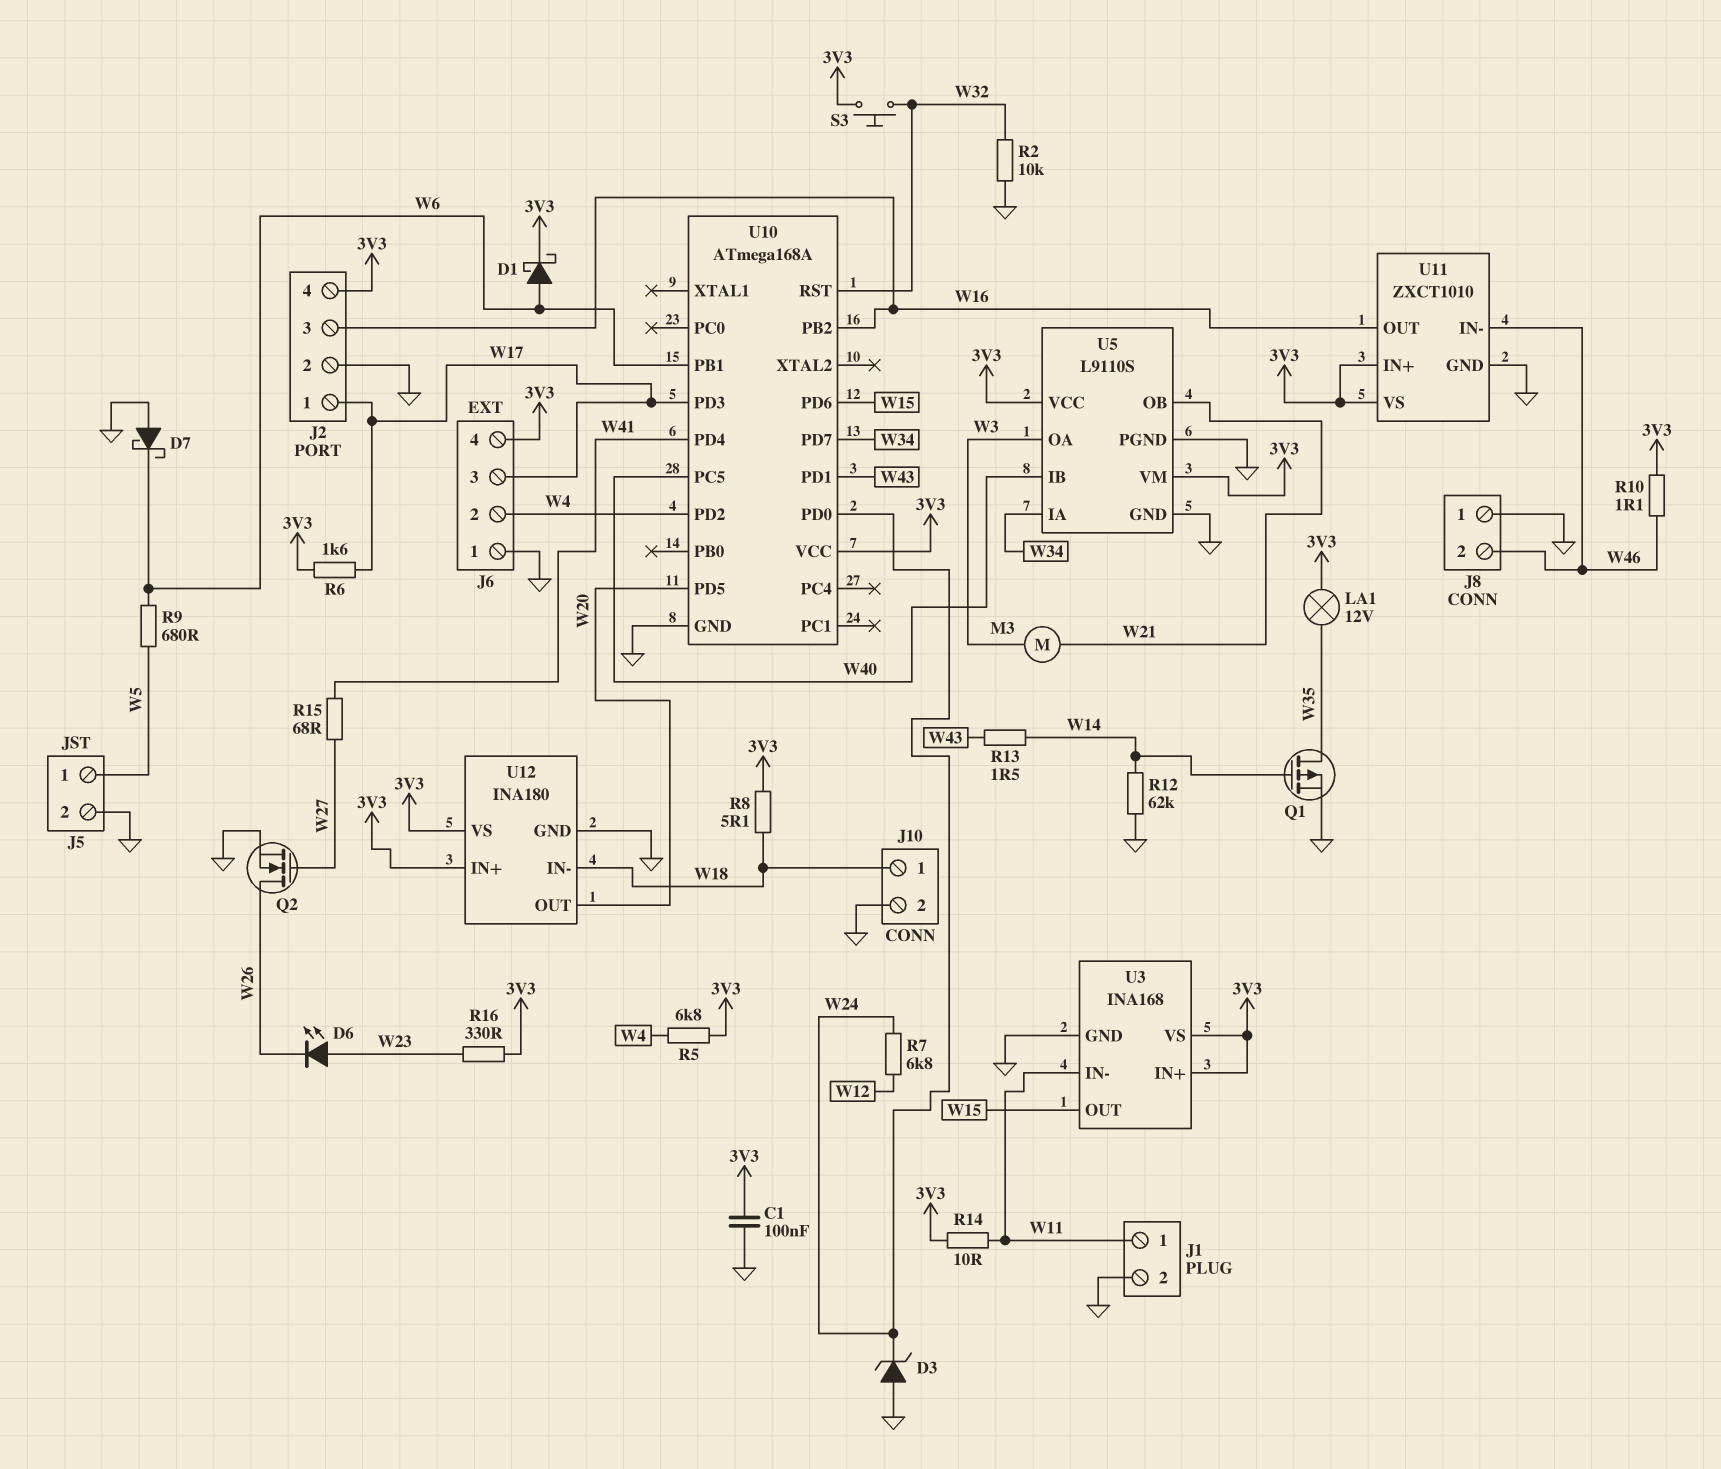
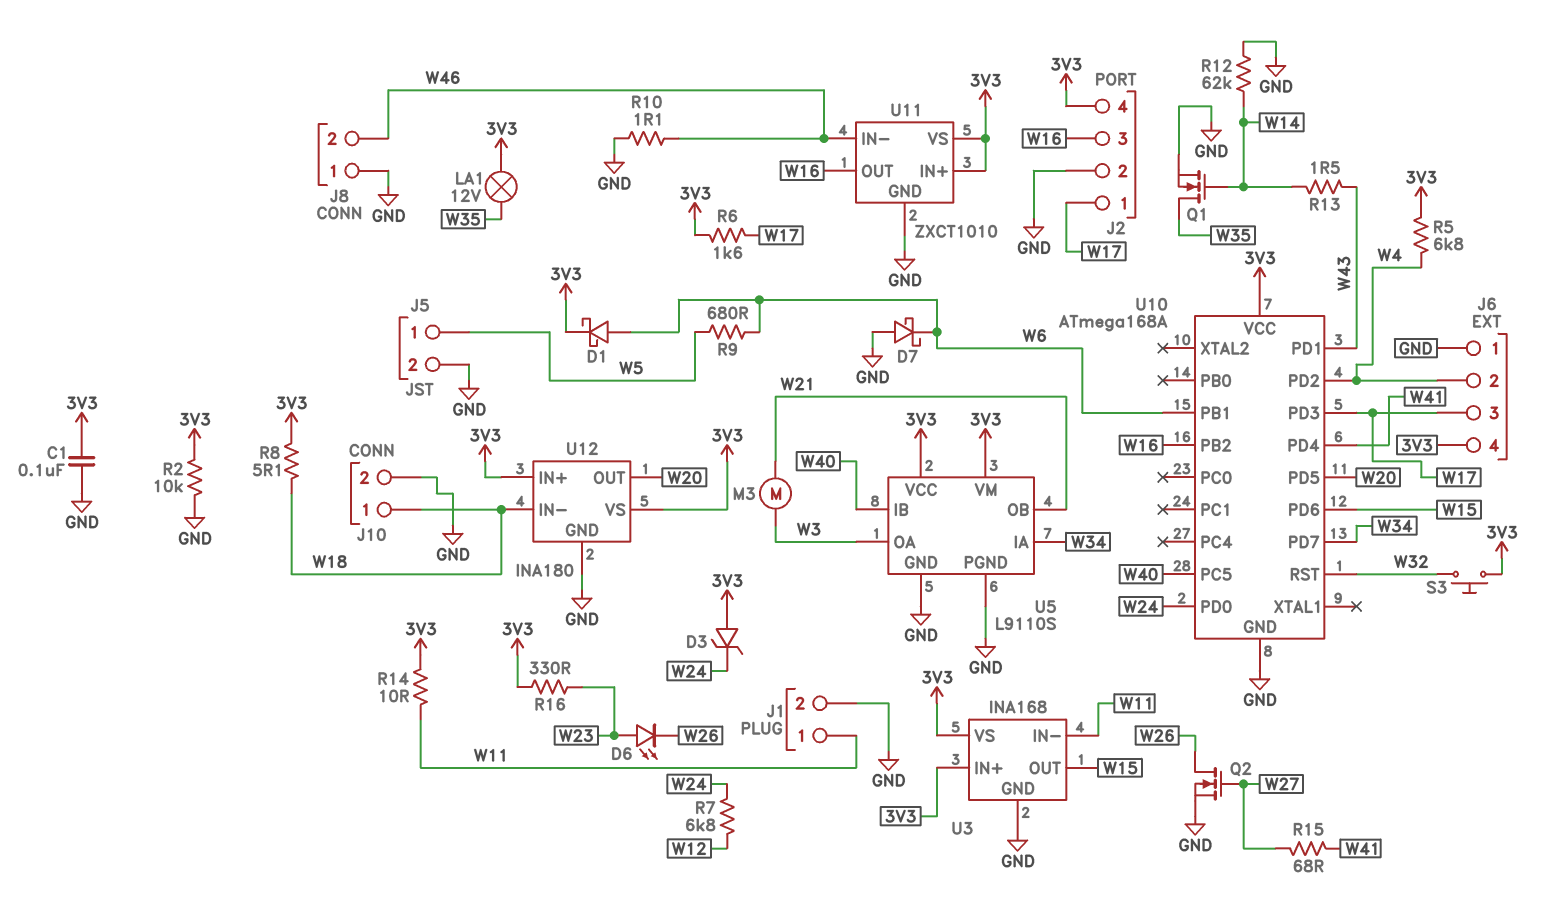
D3: zener (A GND, K W24) -> zener (A 3V3, K W24)
Q1: PMOS (G W14, D W35, S GND) -> NMOS (G W14, D W35, S GND)
R2: 10k (GND, W32) -> 10k (3V3, GND)
R10: 1.1 (3V3, W46) -> 1.1 (GND, W46)

